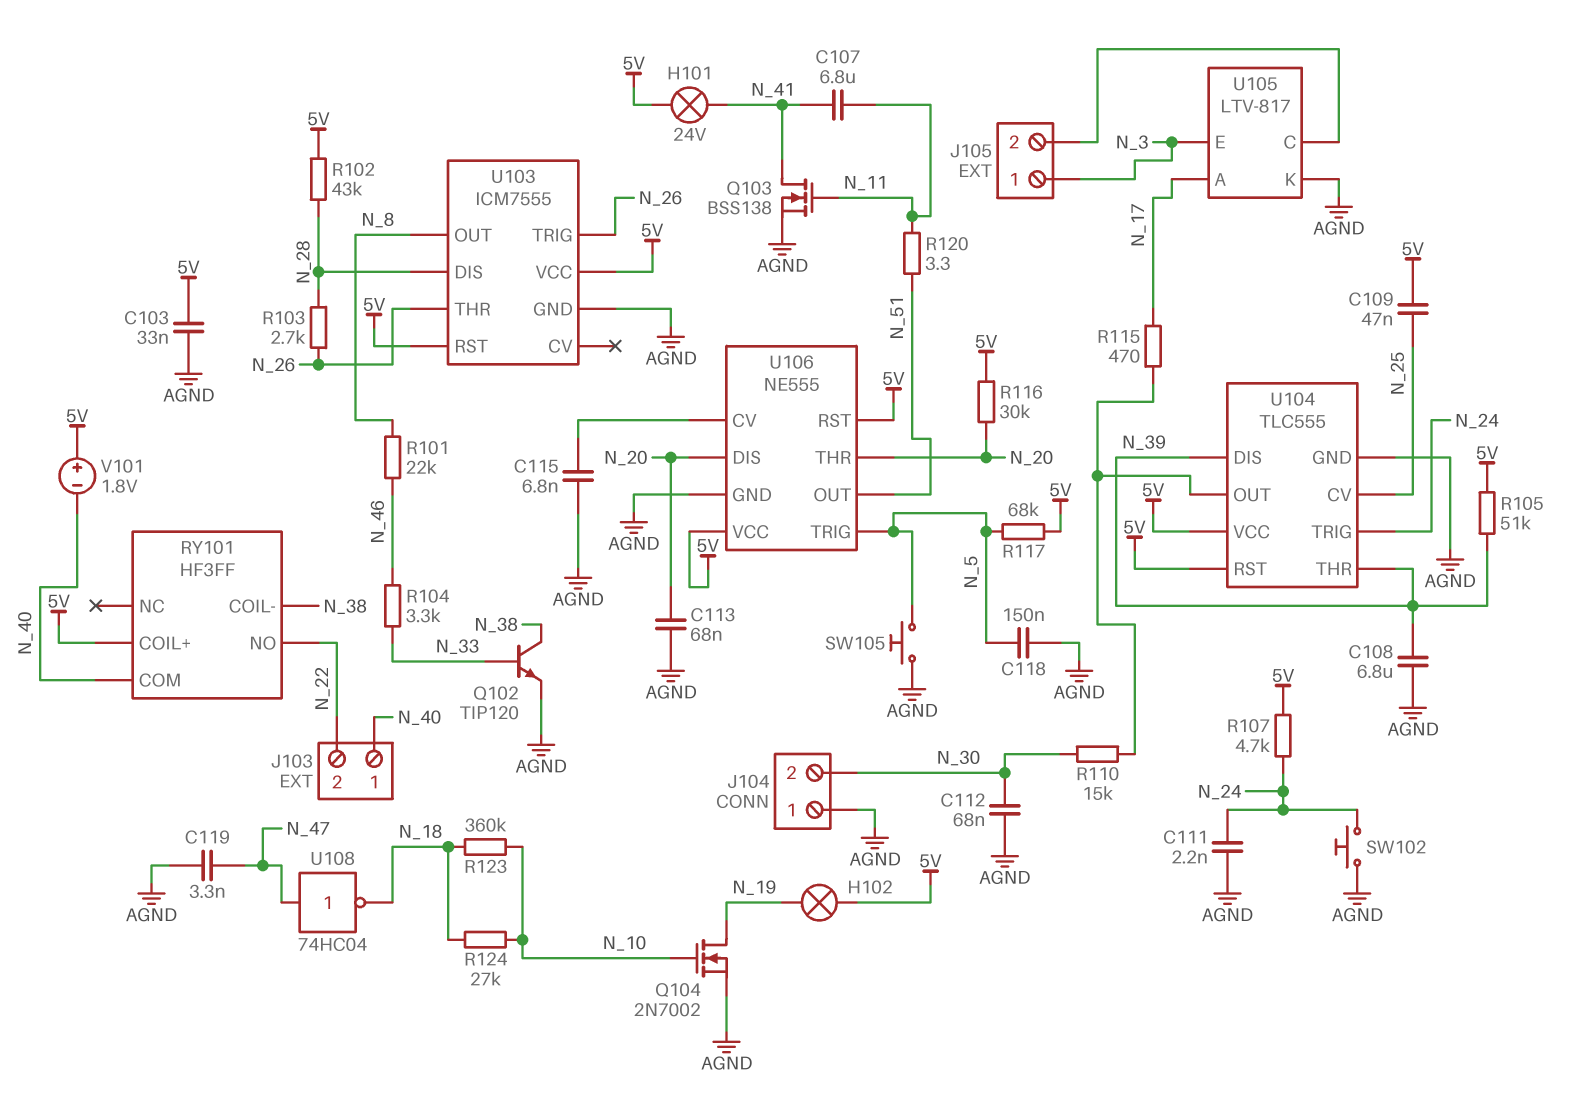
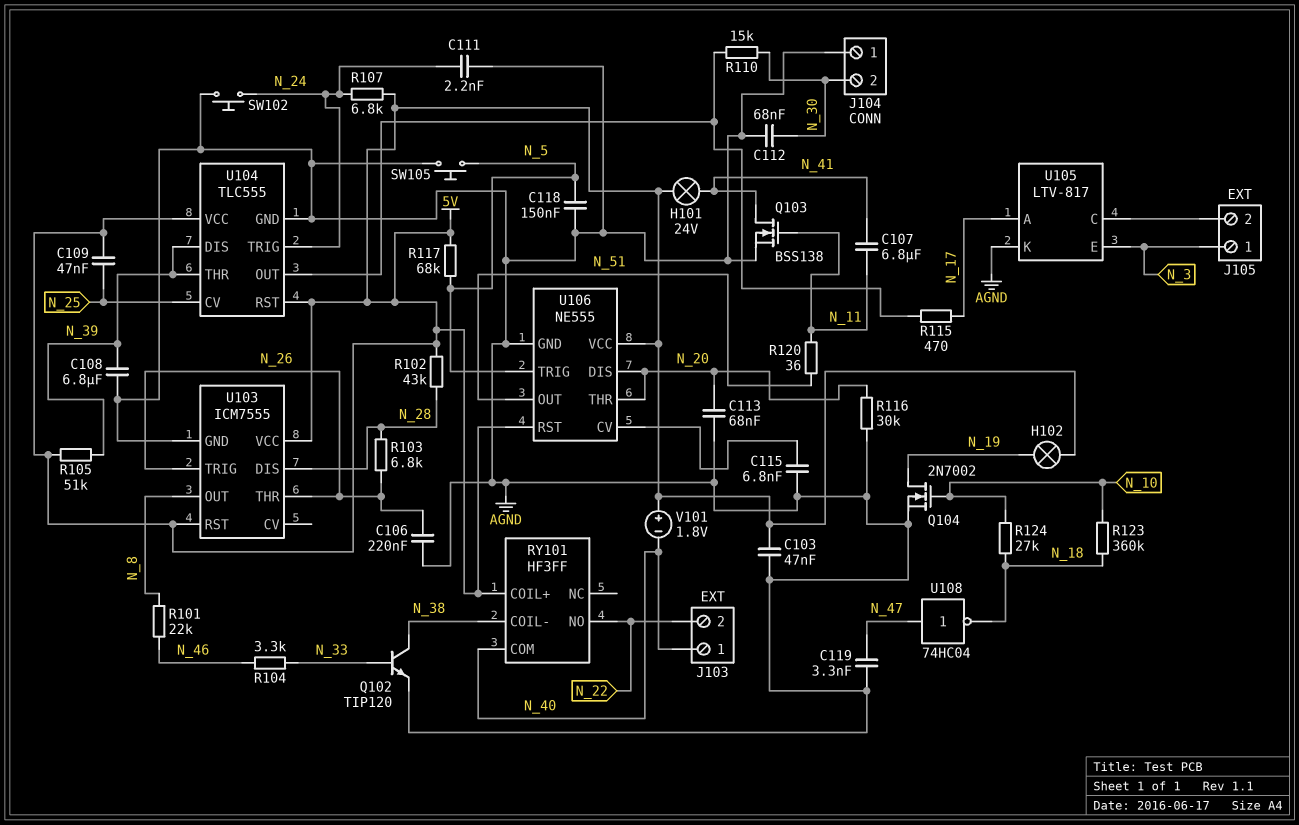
C103: 33nF (5V, AGND) -> 47nF (5V, AGND)
C106: none -> 220nF (AGND, N_26)
R103: 2.7k (N_26, N_28) -> 6.8k (N_26, N_28)
R107: 4.7k (5V, N_24) -> 6.8k (5V, N_24)
R116: 30k (5V, N_20) -> 30k (AGND, N_20)
R120: 3.3 (N_11, N_51) -> 36 (N_11, N_51)

